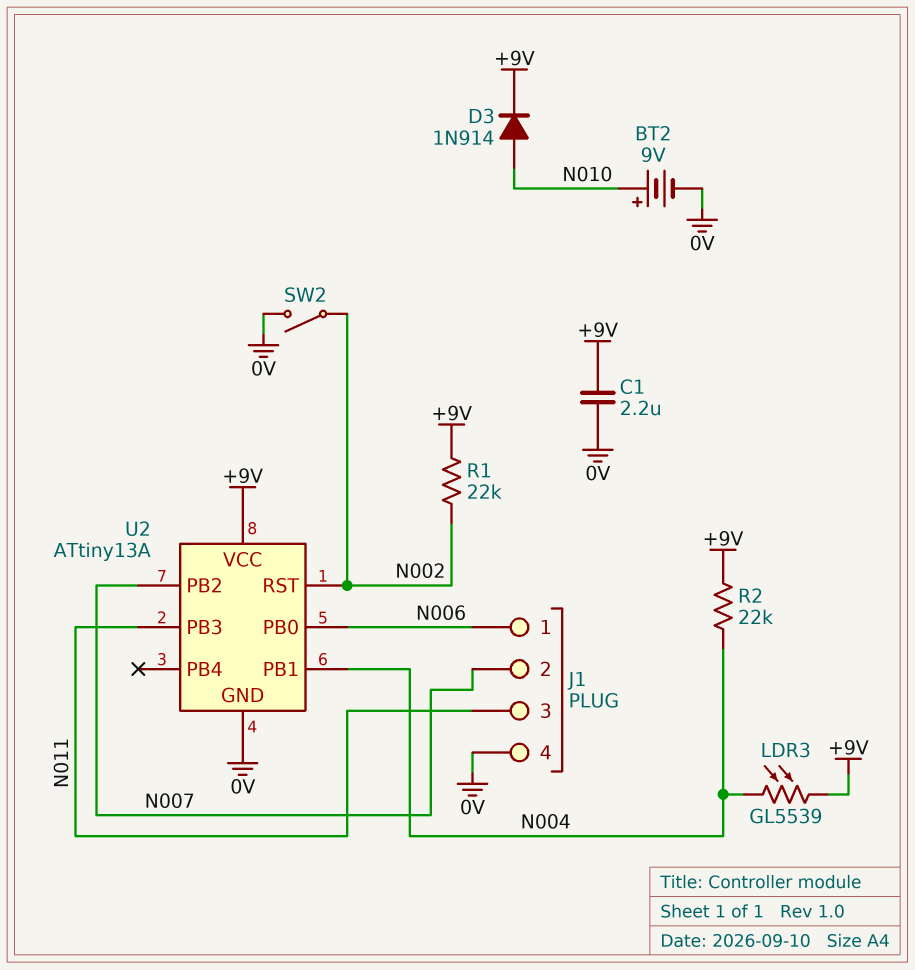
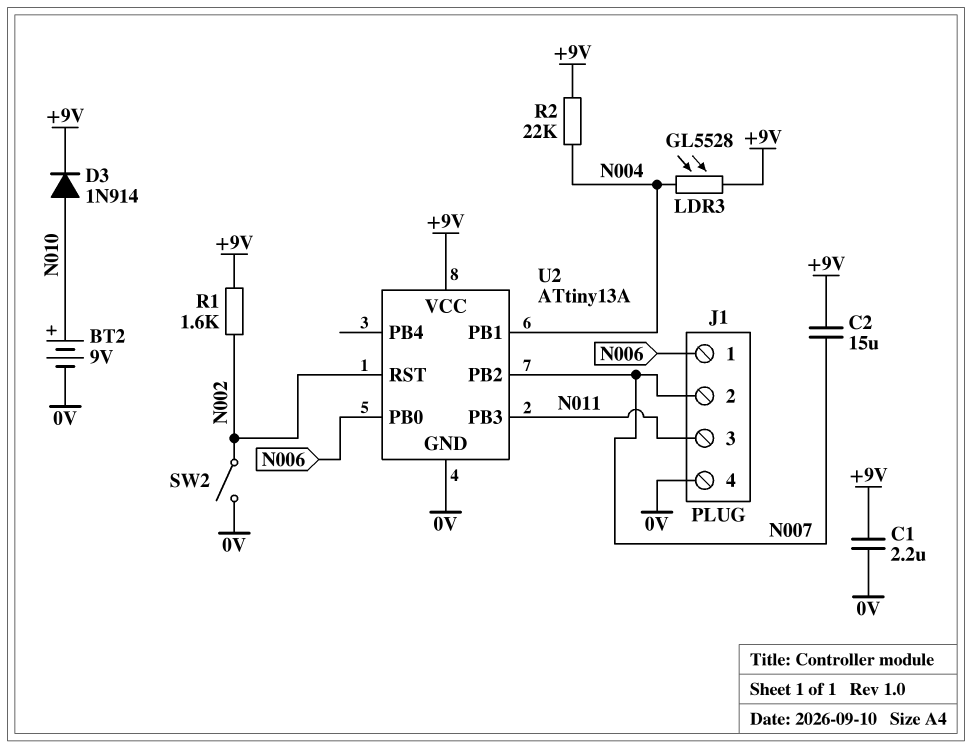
C2: none -> 15uF (+9V, N007)
LDR3: GL5539 (+9V, N004) -> GL5528 (+9V, N004)
R1: 22k (+9V, N002) -> 1.6k (+9V, N002)

